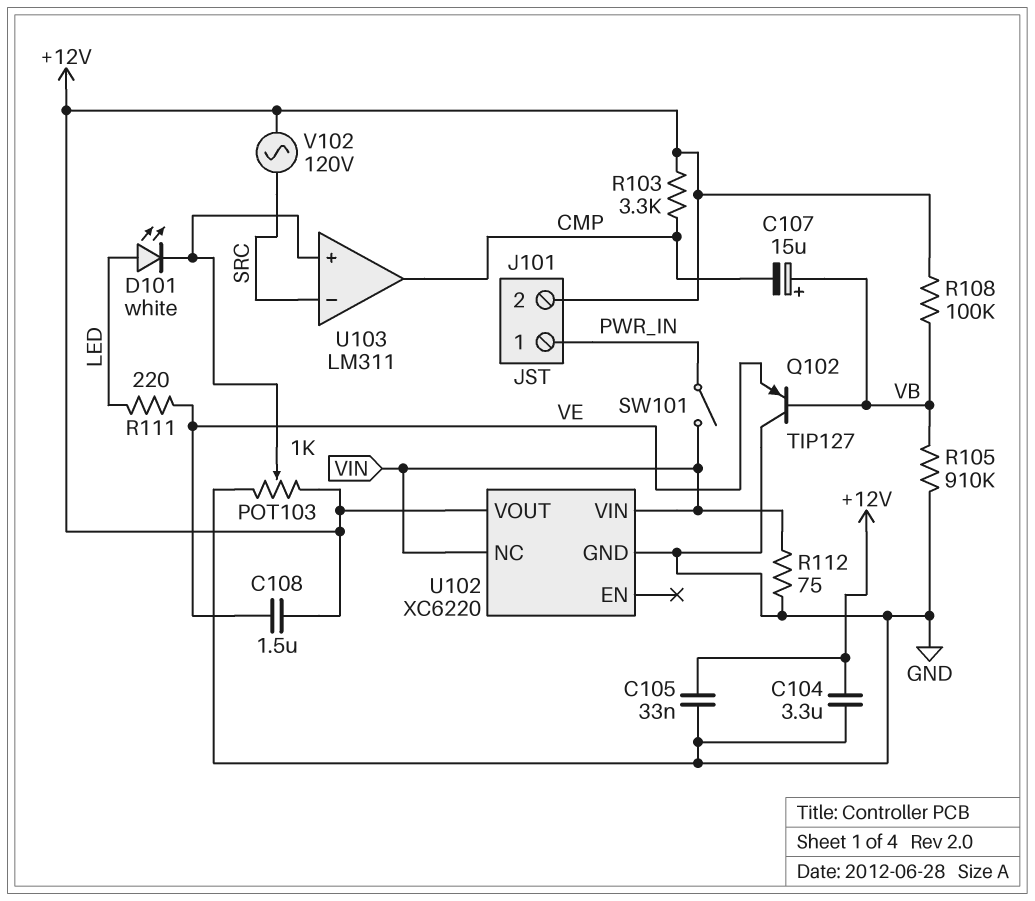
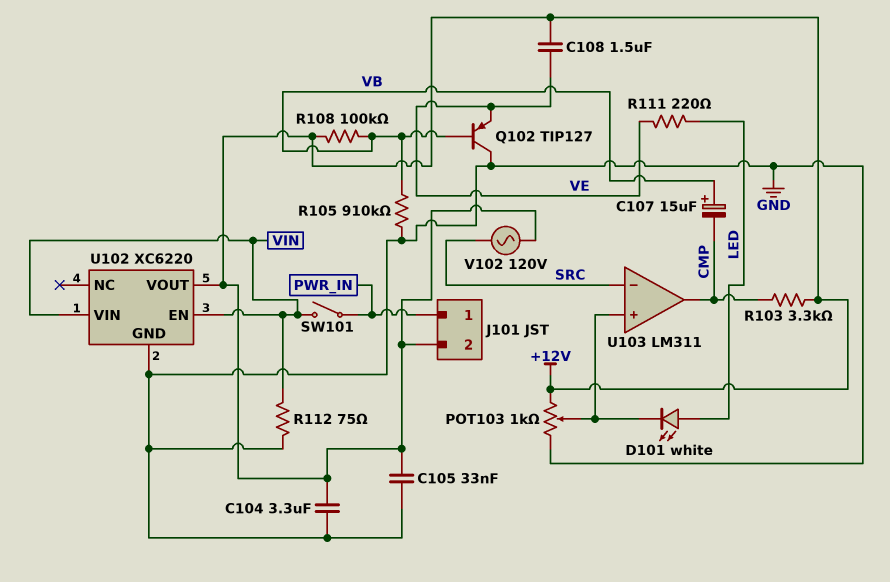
U102 pin EN: none -> VIN
U102 pin NC: VIN -> none

